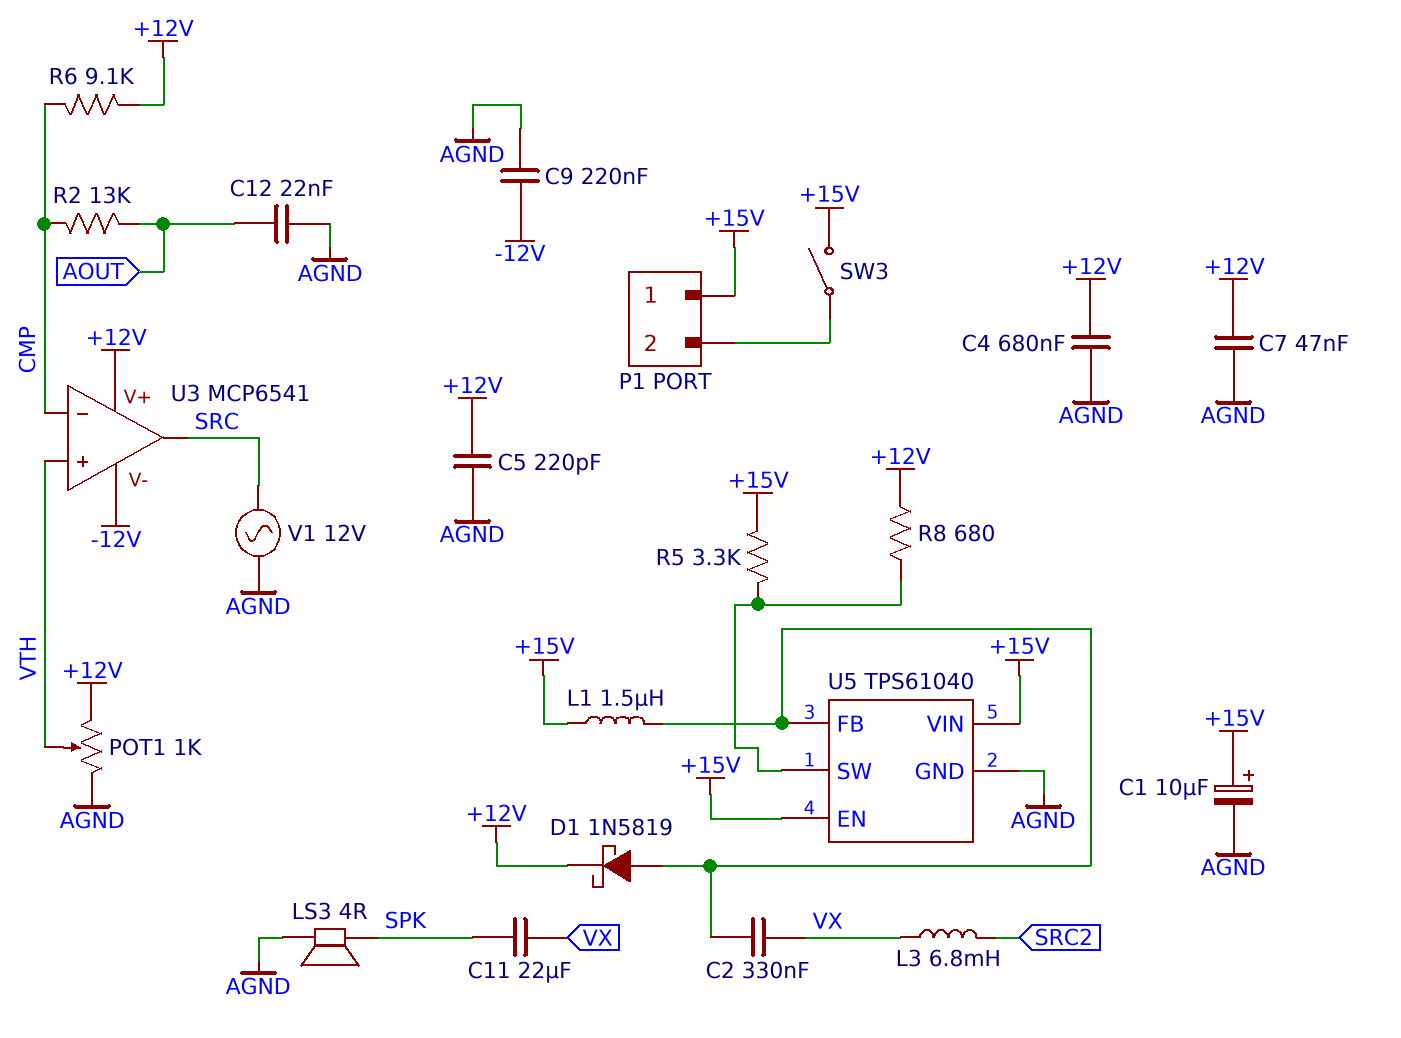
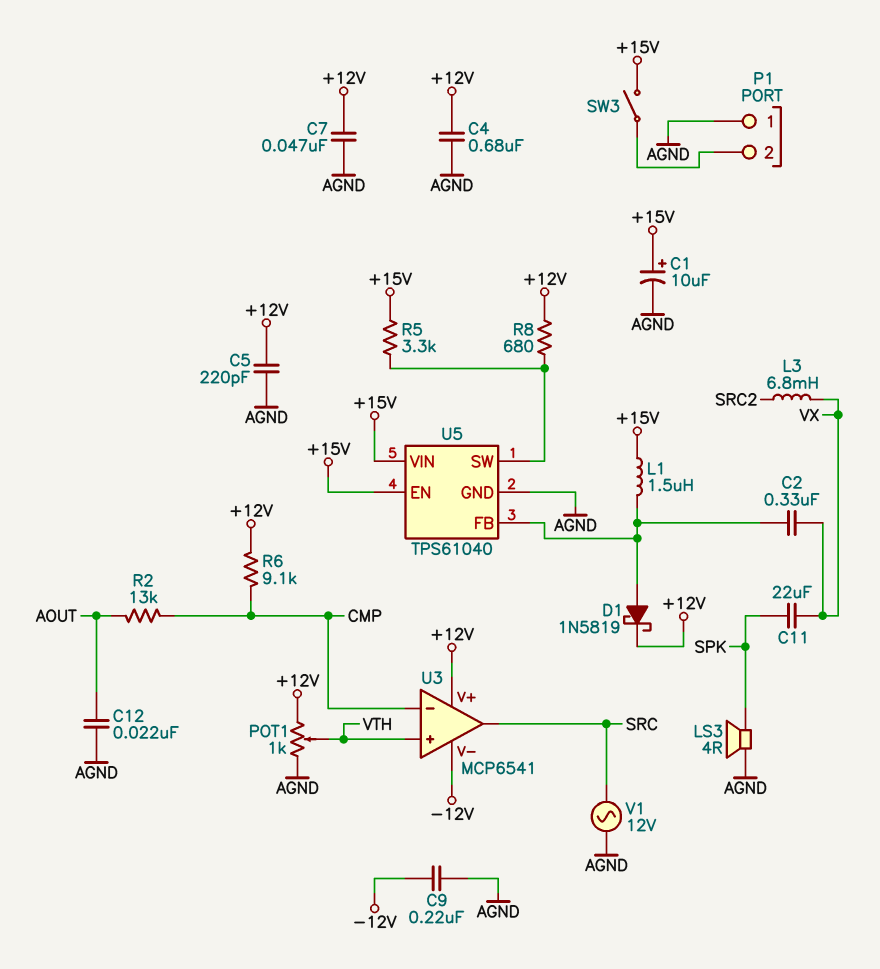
P1 pin 1: +15V -> AGND

